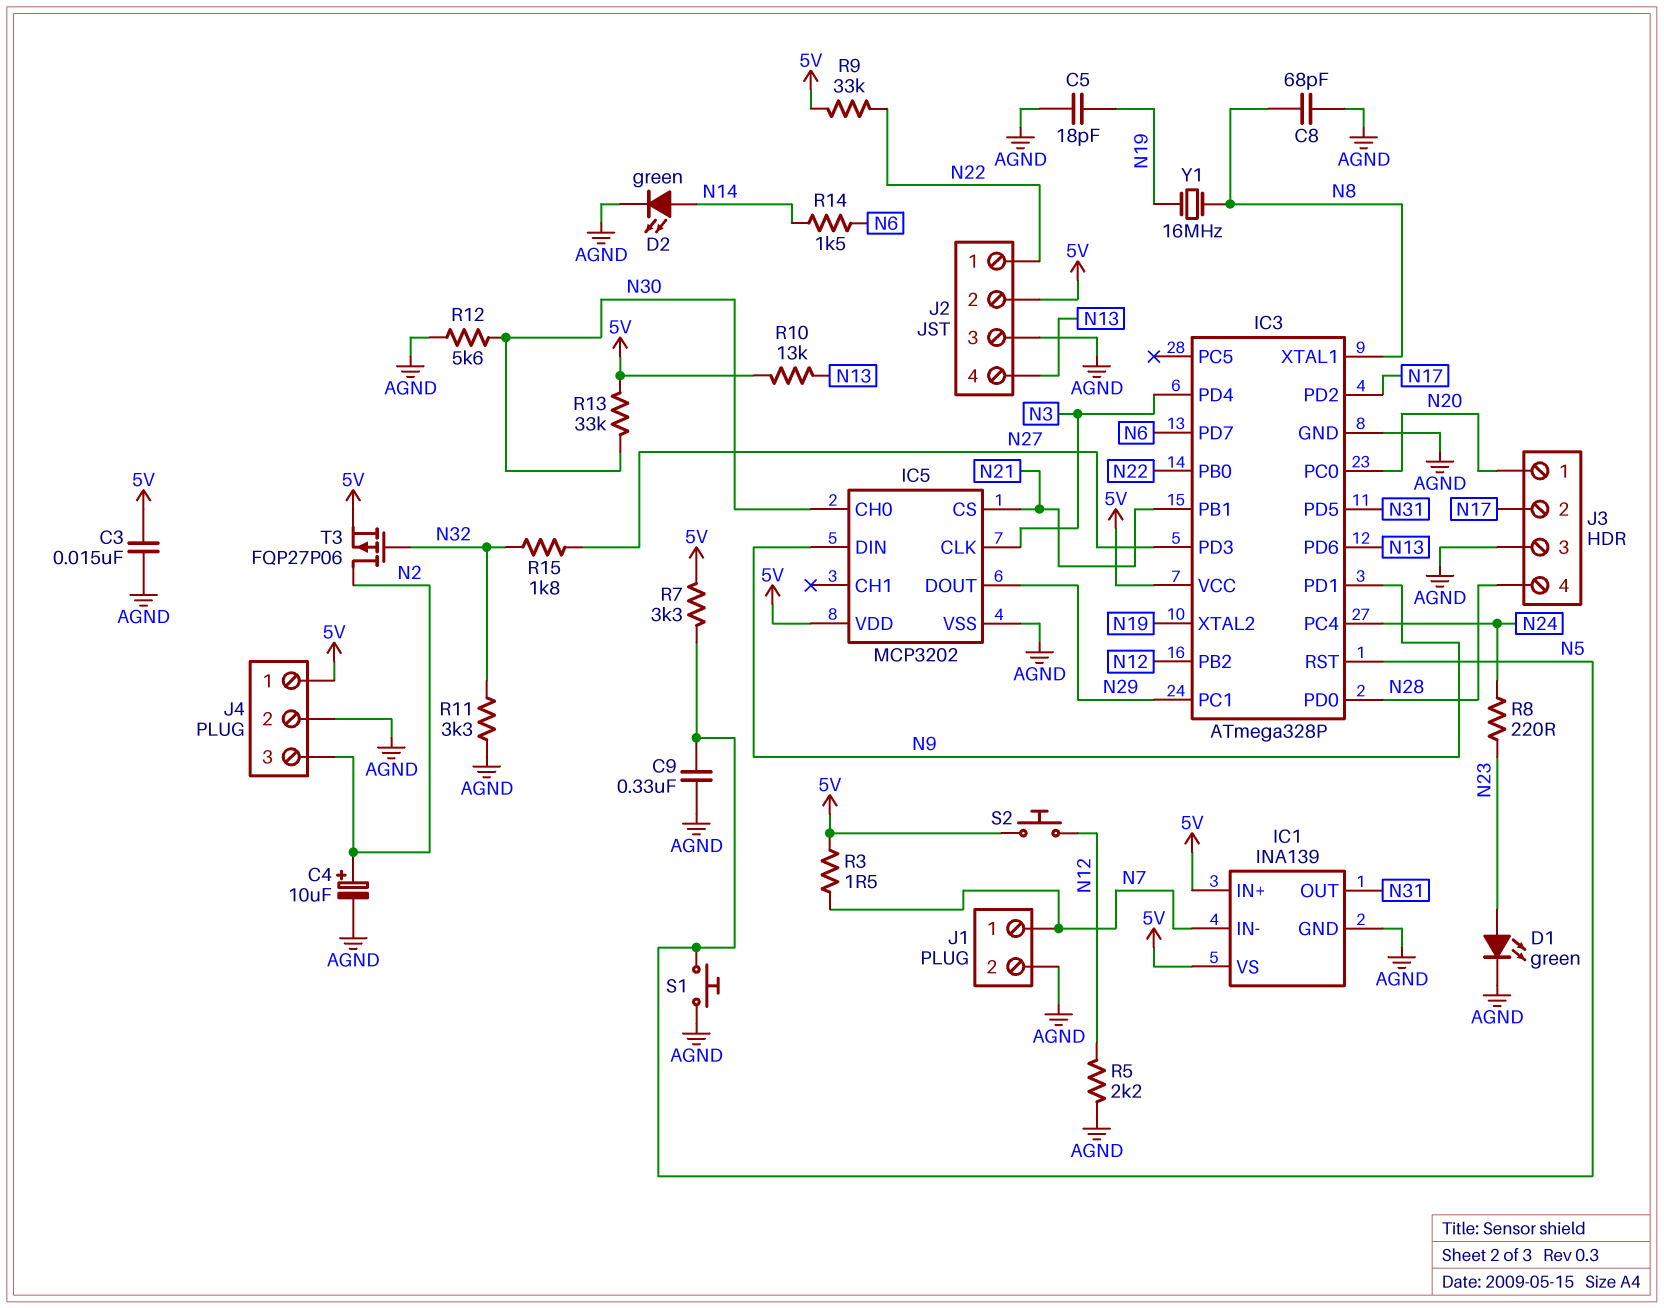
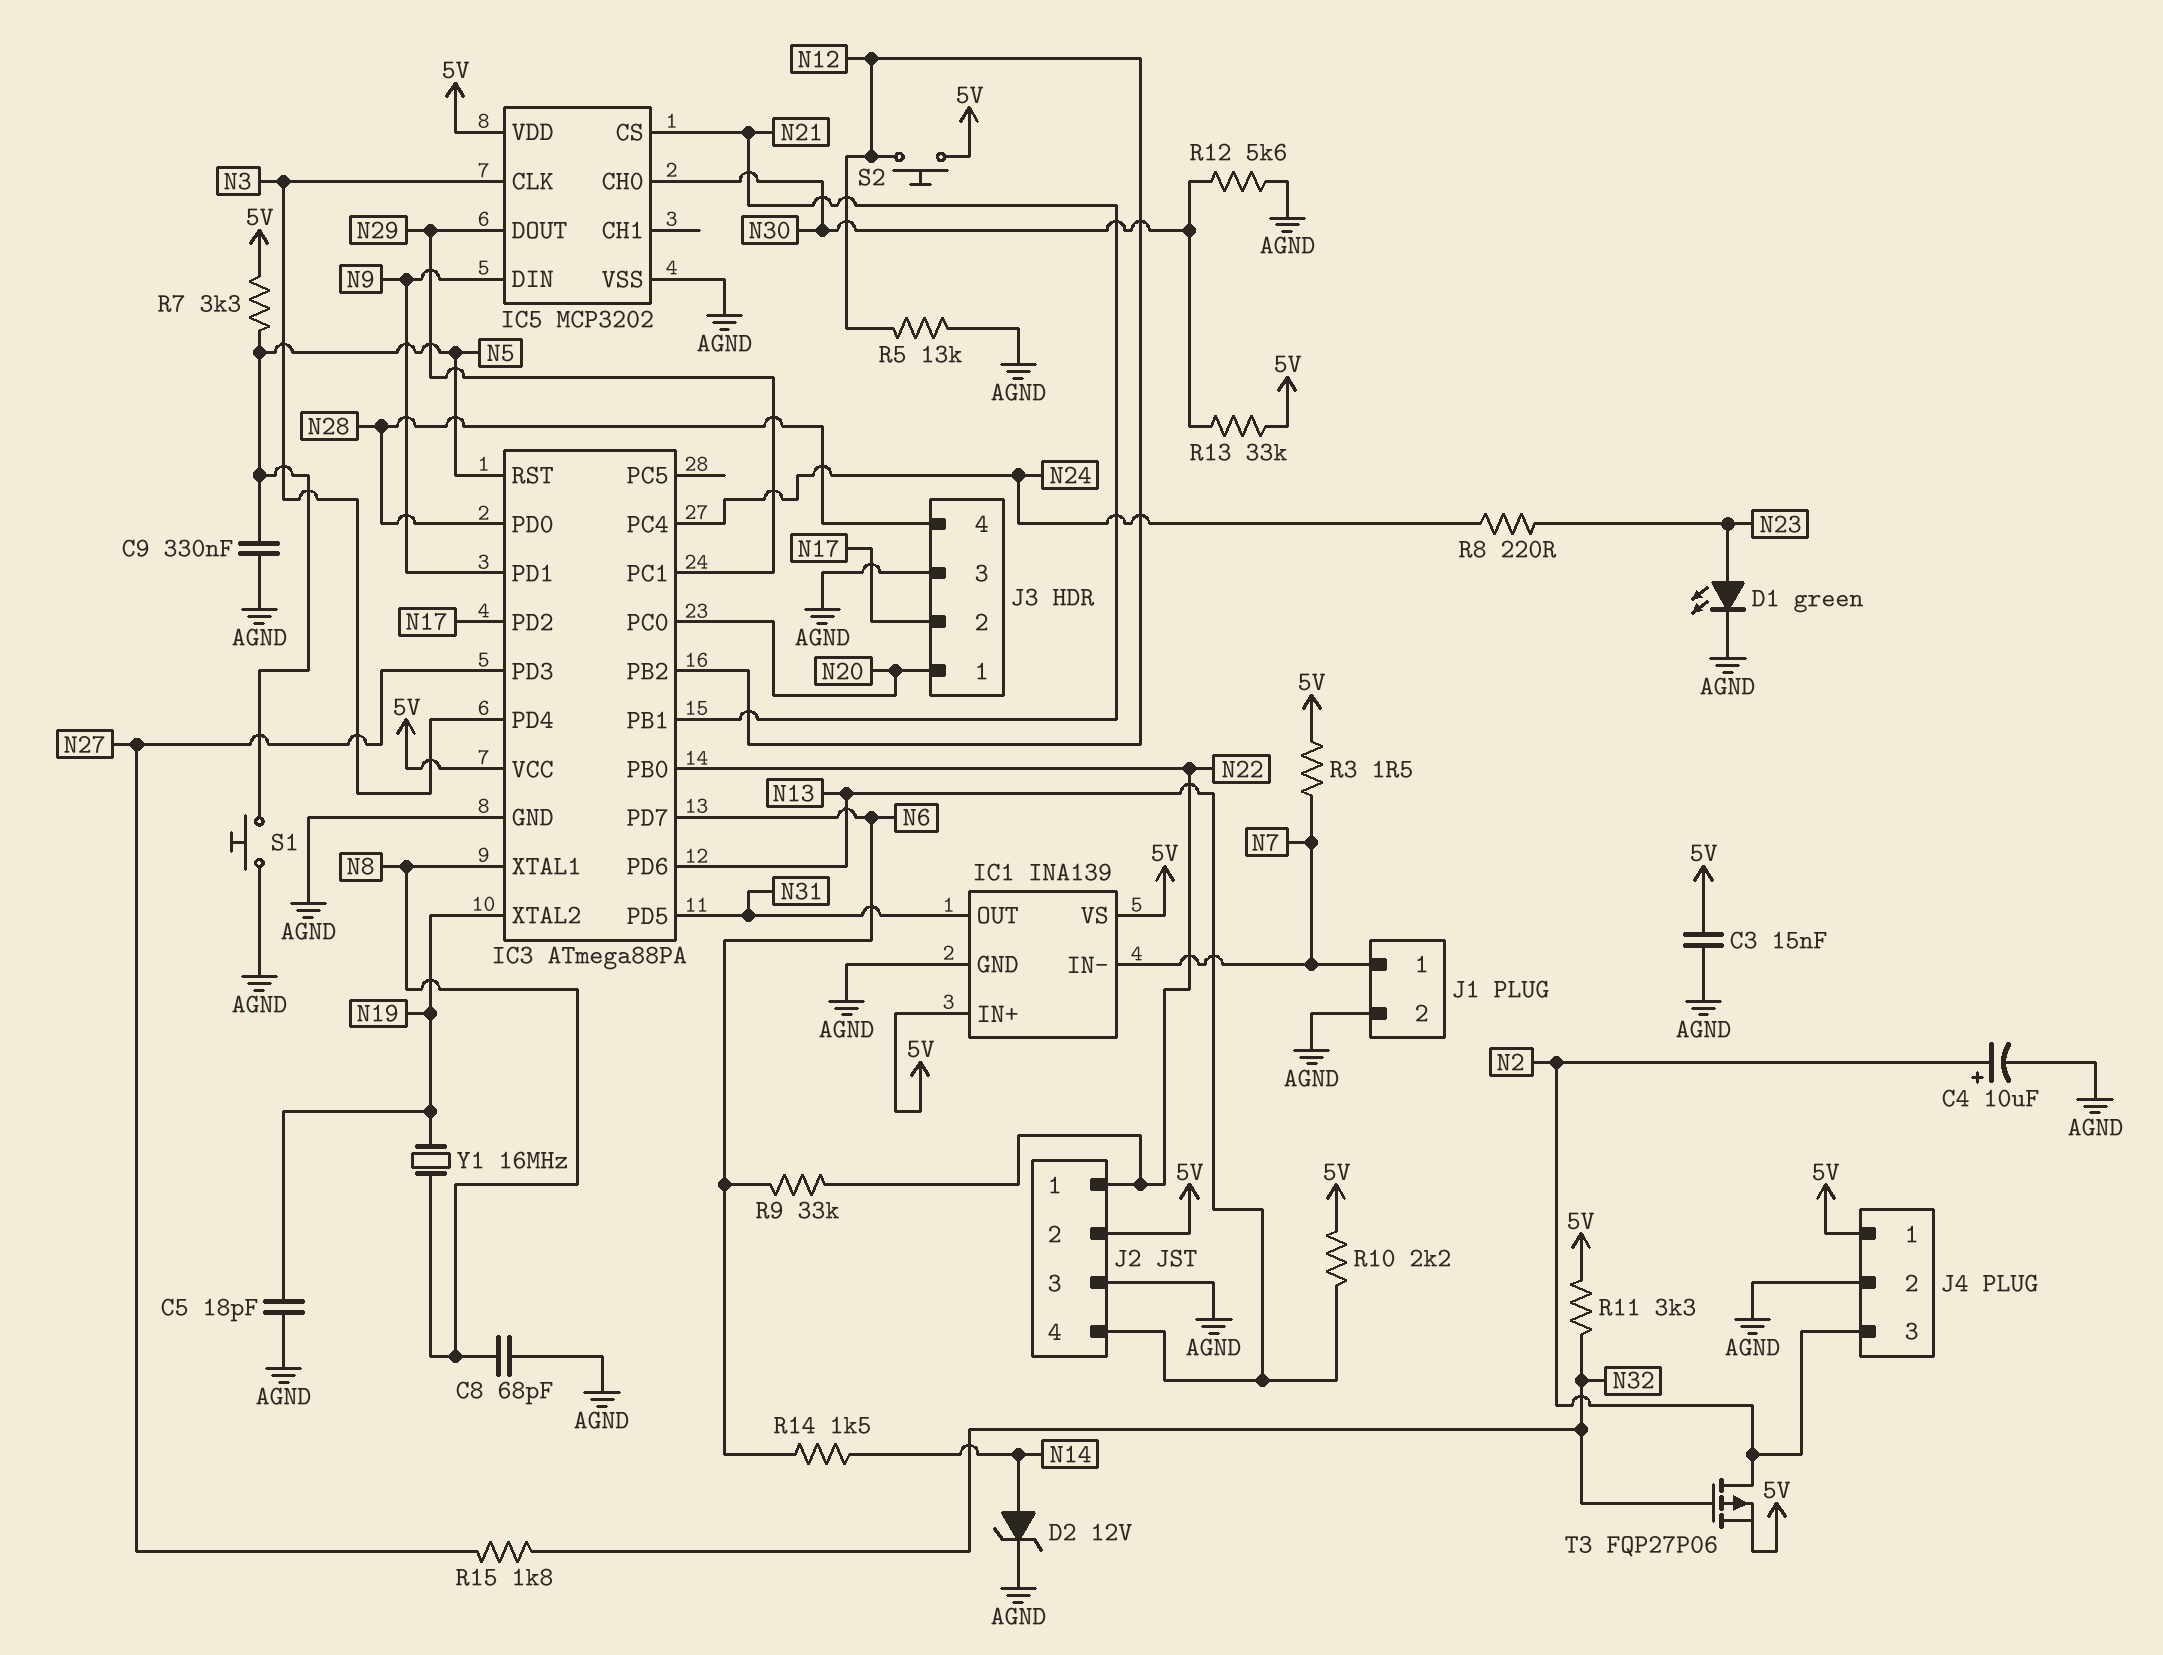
D2: LED green (A N14, K AGND) -> zener 12V (A N14, K AGND)
IC3: ATmega328P -> ATmega88PA
R5: 2.2k (AGND, N12) -> 13k (AGND, N12)
R9: 33k (5V, N22) -> 33k (N6, N22)
R10: 13k (5V, N13) -> 2.2k (5V, N13)
R11: 3.3k (AGND, N32) -> 3.3k (5V, N32)

